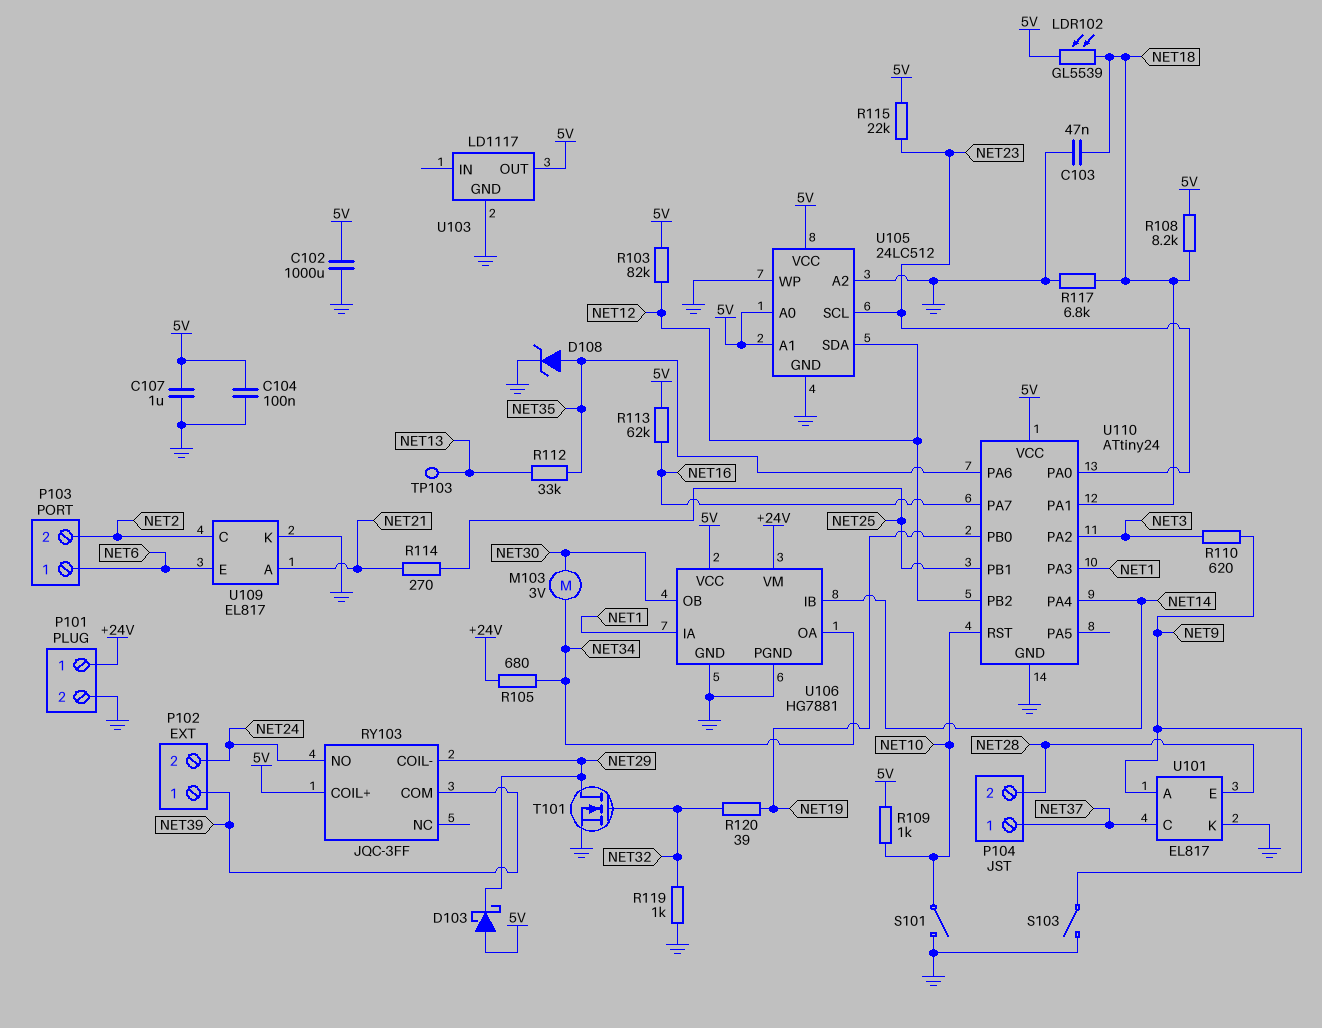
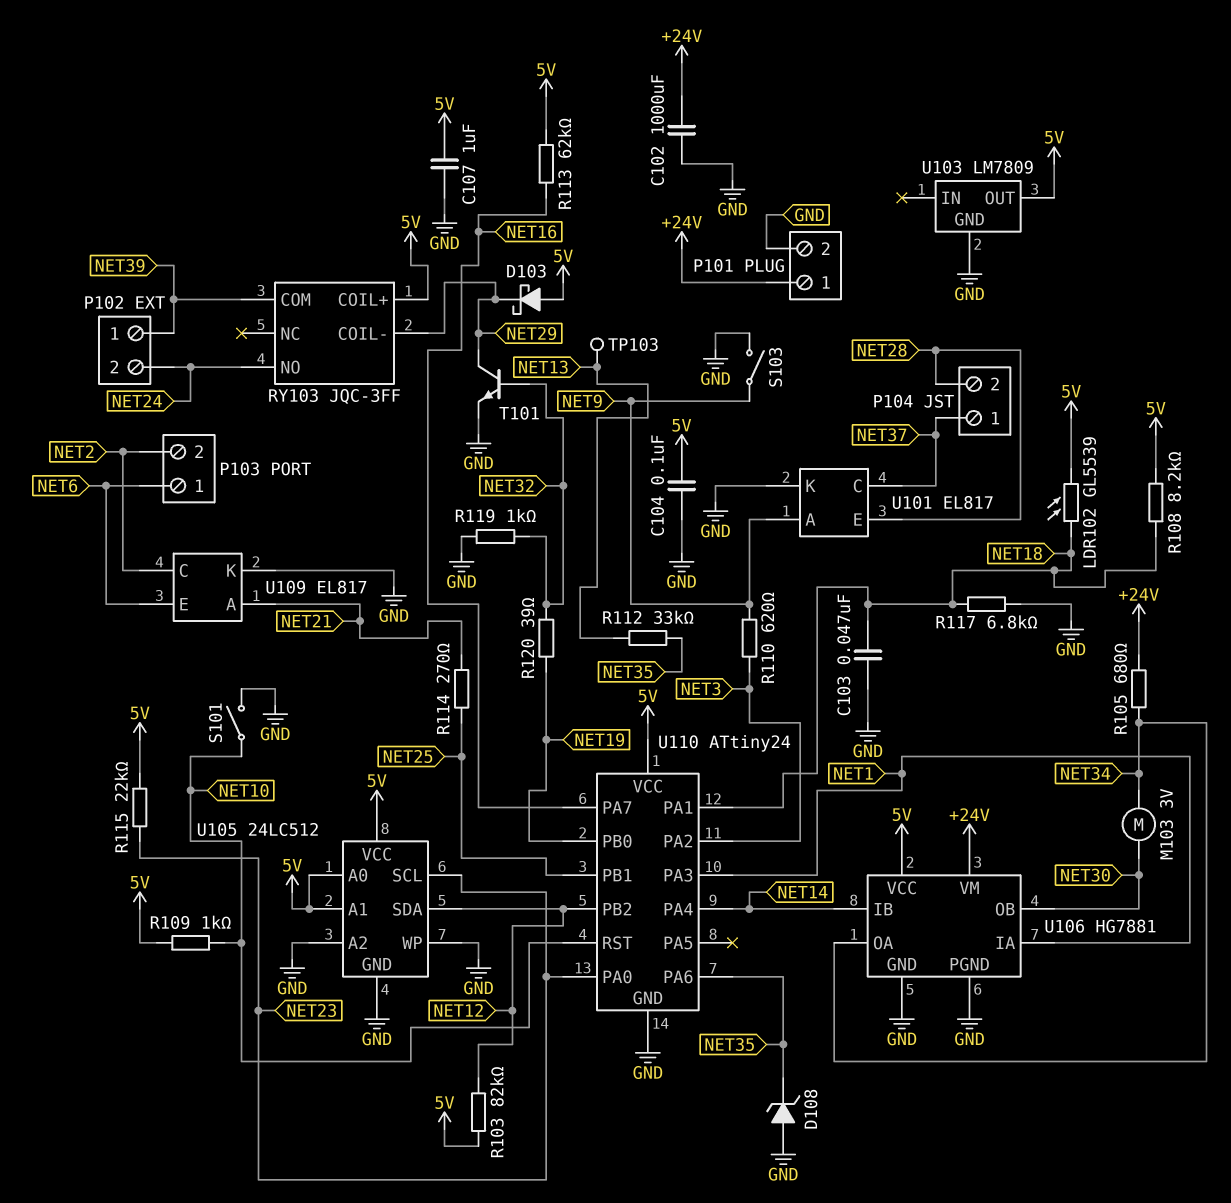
C102: 1000uF (5V, GND) -> 1000uF (+24V, GND)
D108: zener (A NET35, K GND) -> zener (A GND, K NET35)
T101: NMOS (G NET32, D NET29, S GND) -> NPN (B NET32, C NET29, E GND)
U103: LD1117 -> LM7809

